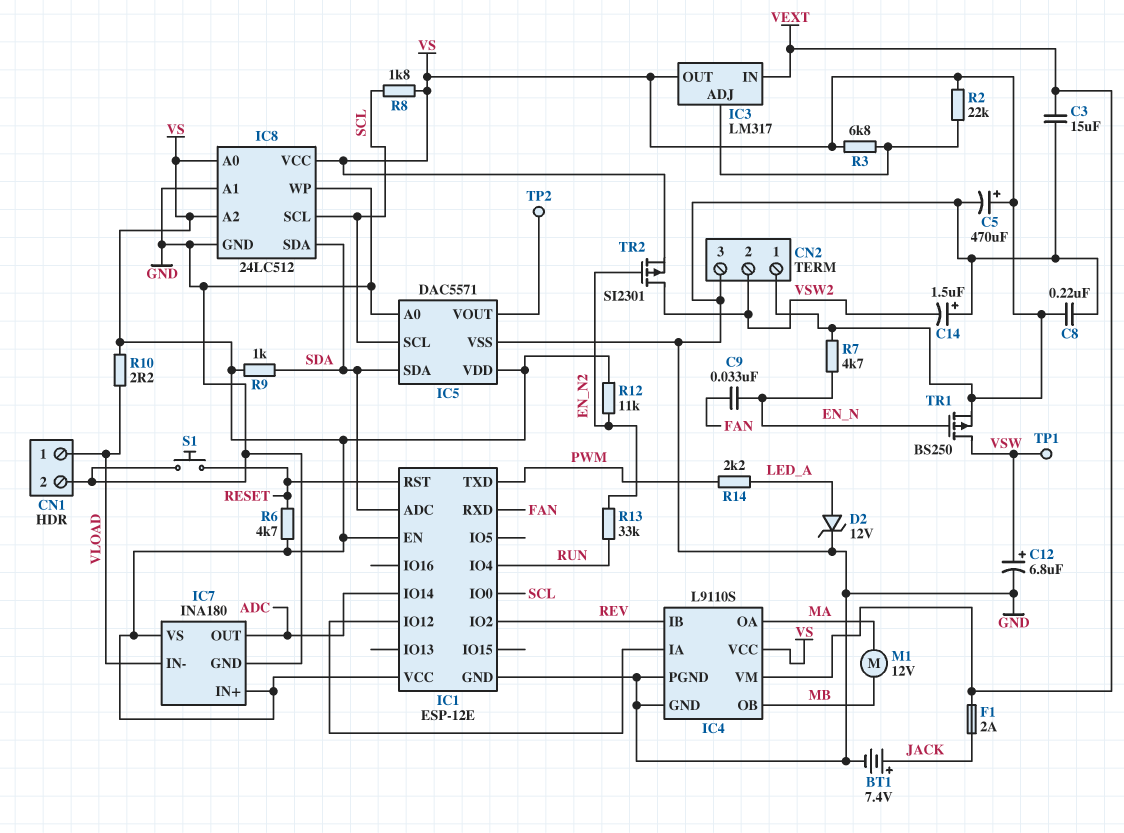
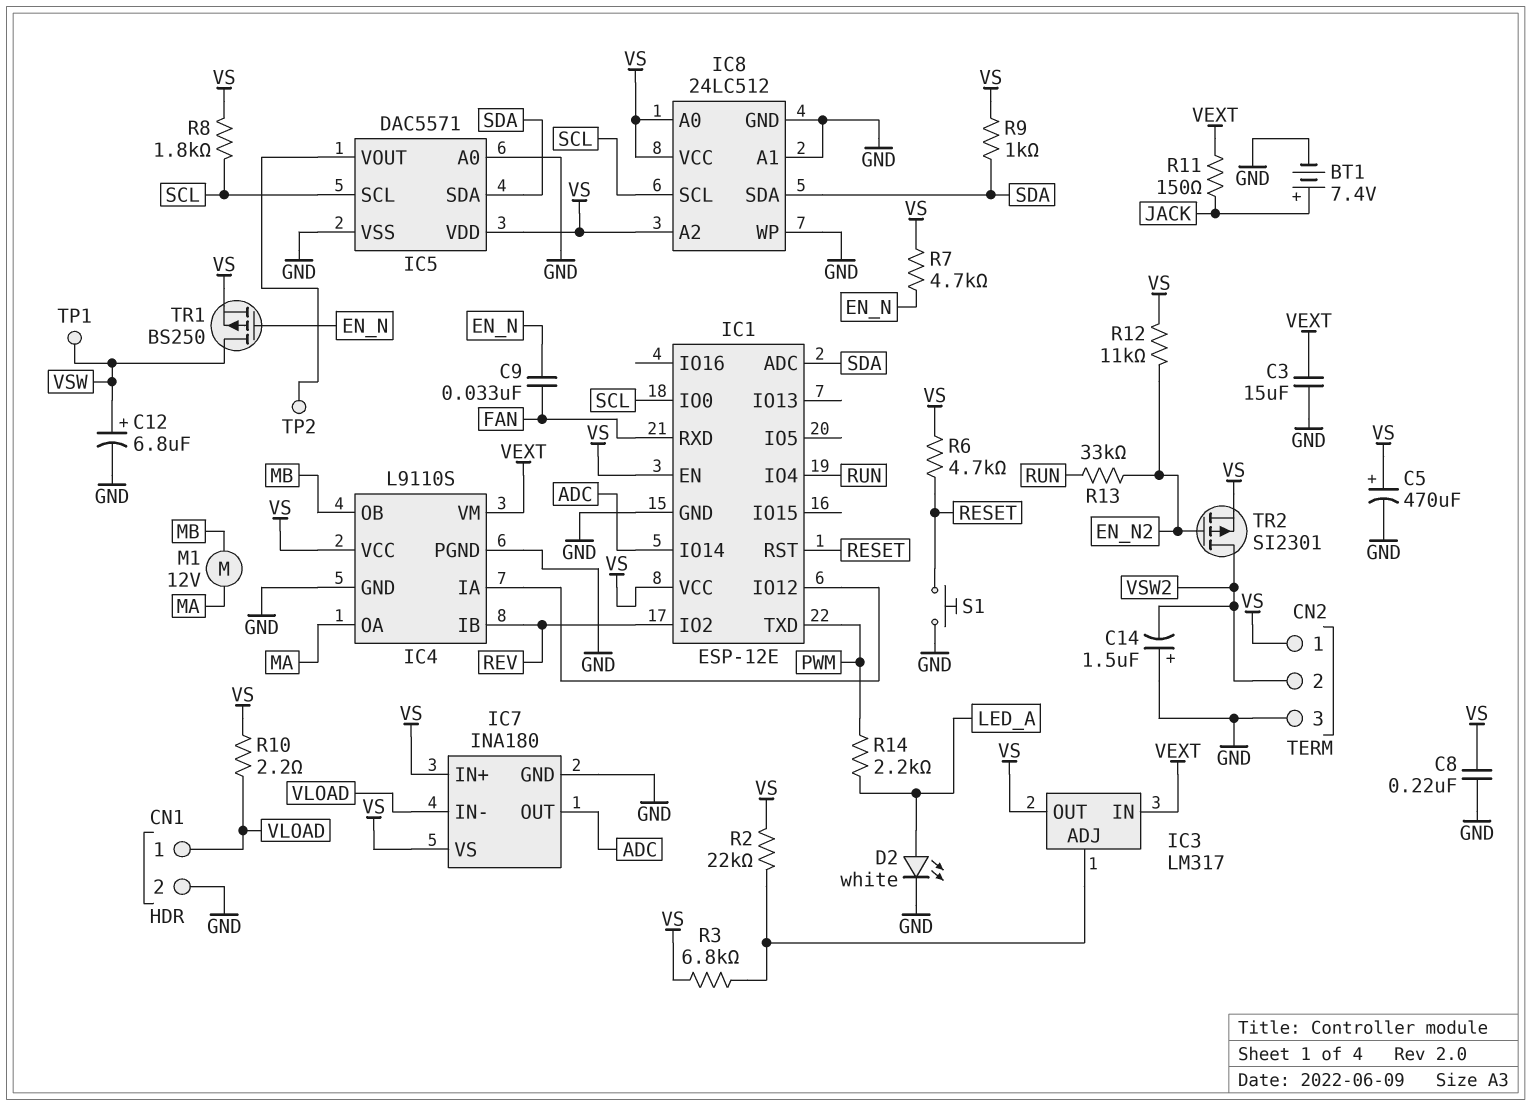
D2: zener 12V (A LED_A, K GND) -> LED white (A LED_A, K GND)
F1: 2A (JACK, VEXT) -> none
R11: none -> 150 (JACK, VEXT)

